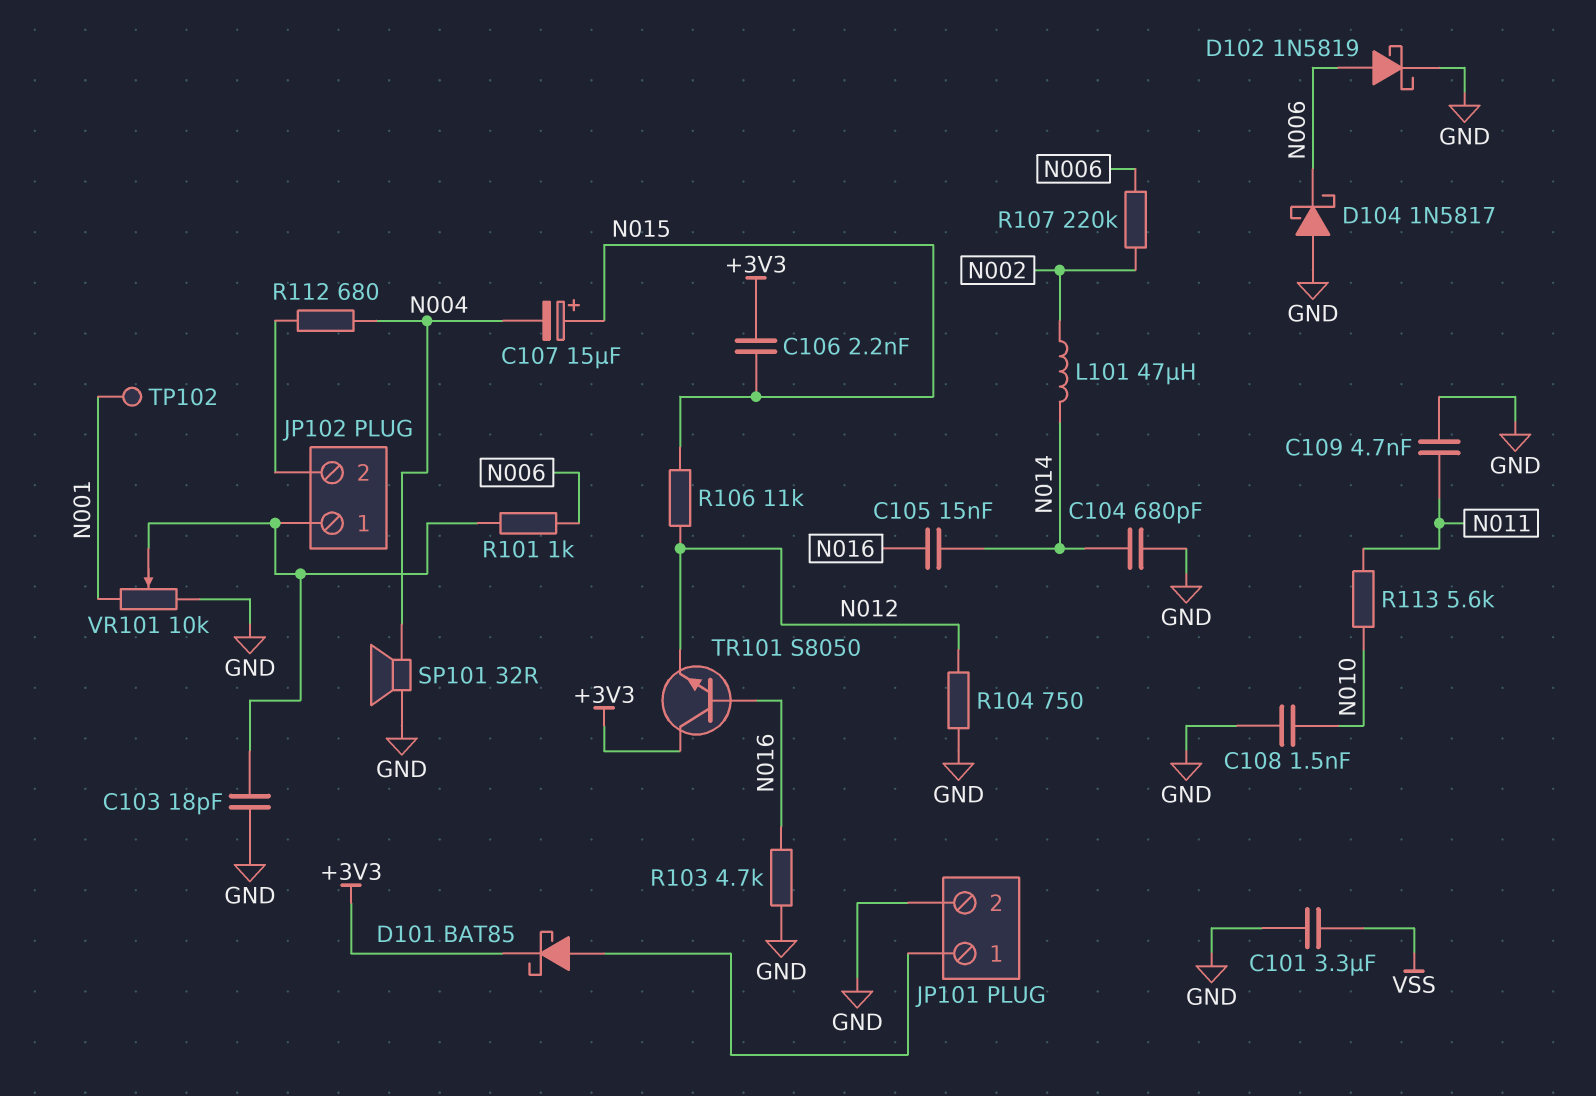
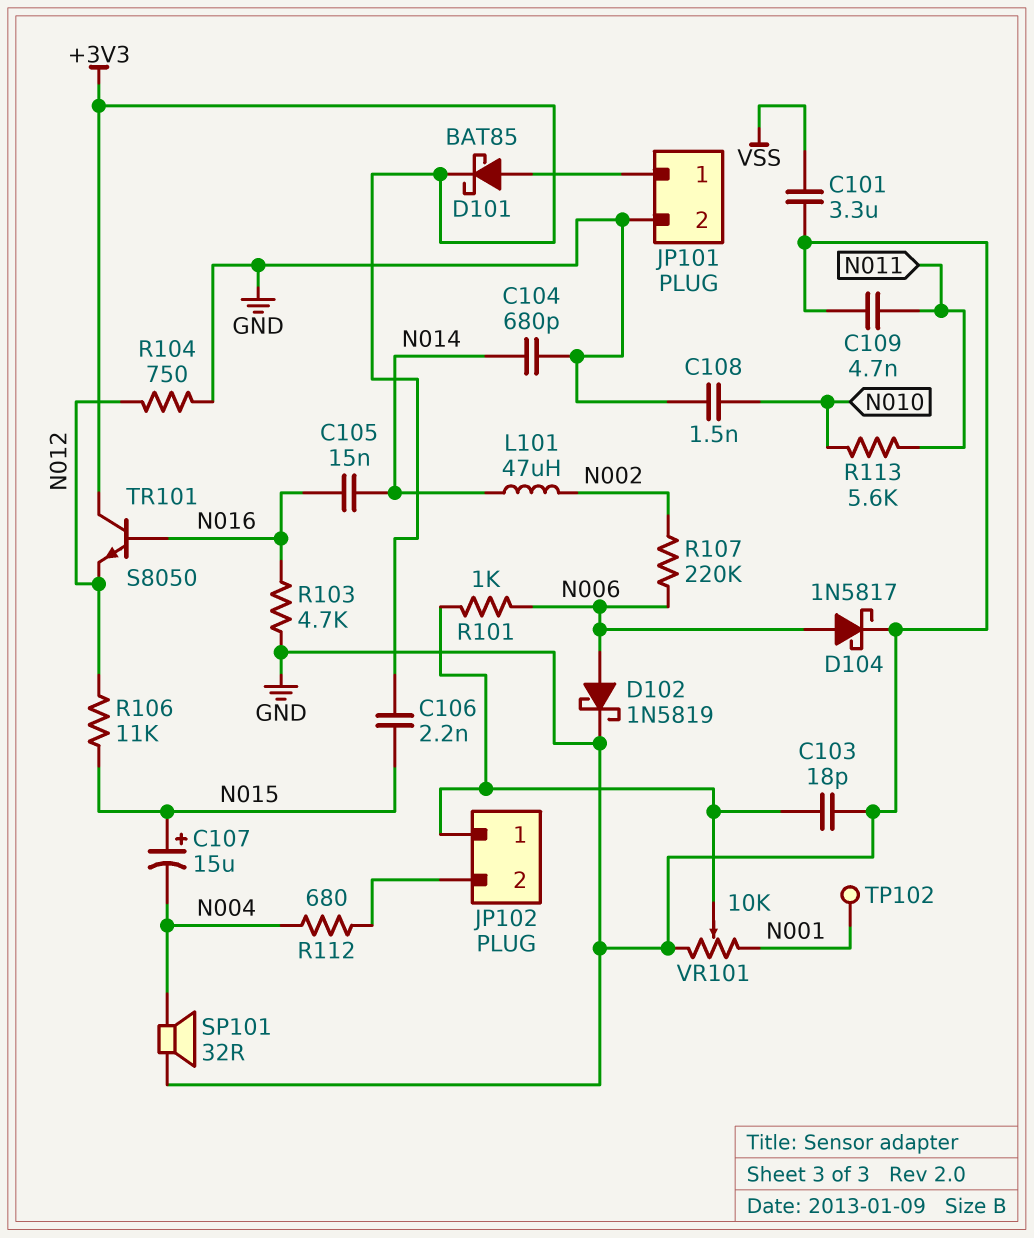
D104: schottky 1N5817 (A GND, K N006) -> schottky 1N5817 (A N006, K GND)

